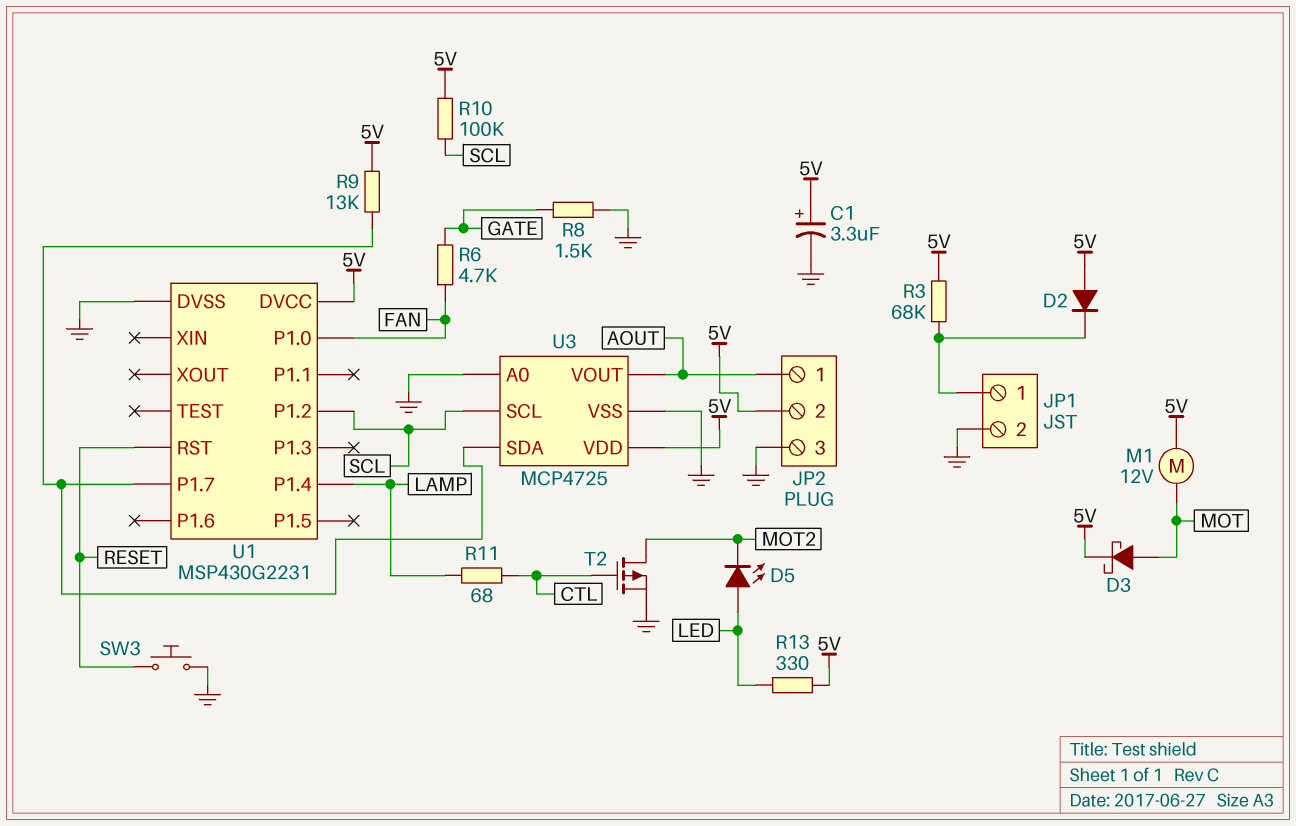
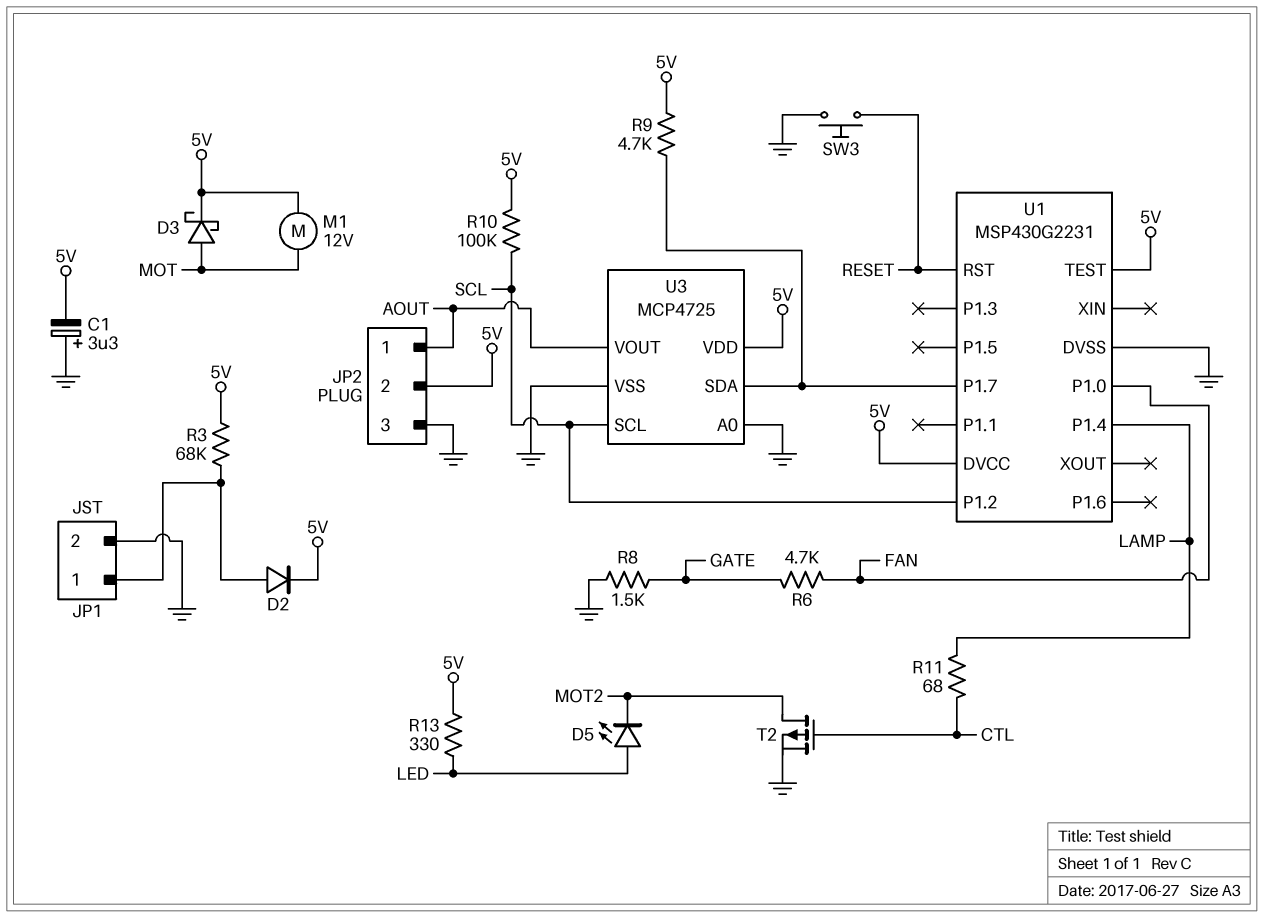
C1: 3.3uF (plus 5V, minus GND) -> 3.3uF (plus GND, minus 5V)
D2: diode (A 5V, K JP1/1) -> diode (A JP1/1, K 5V)
R9: 13k (5V, U1/P1.7) -> 4.7k (5V, U1/P1.7)
U1 pin TEST: none -> 5V

